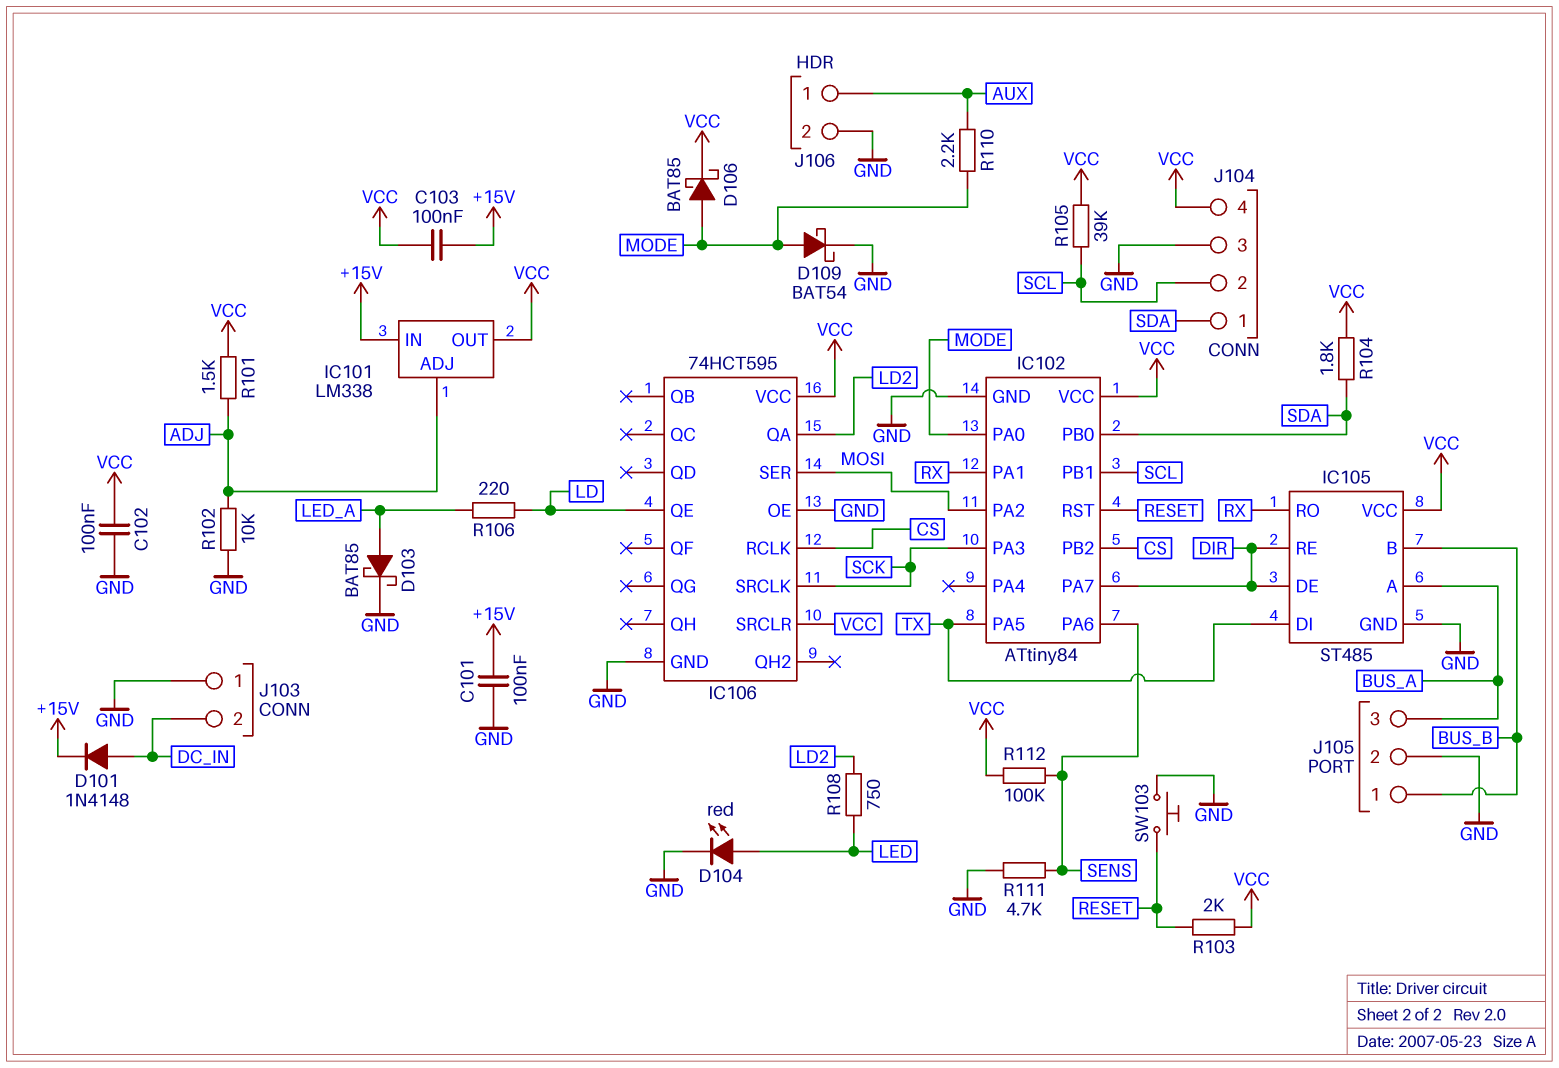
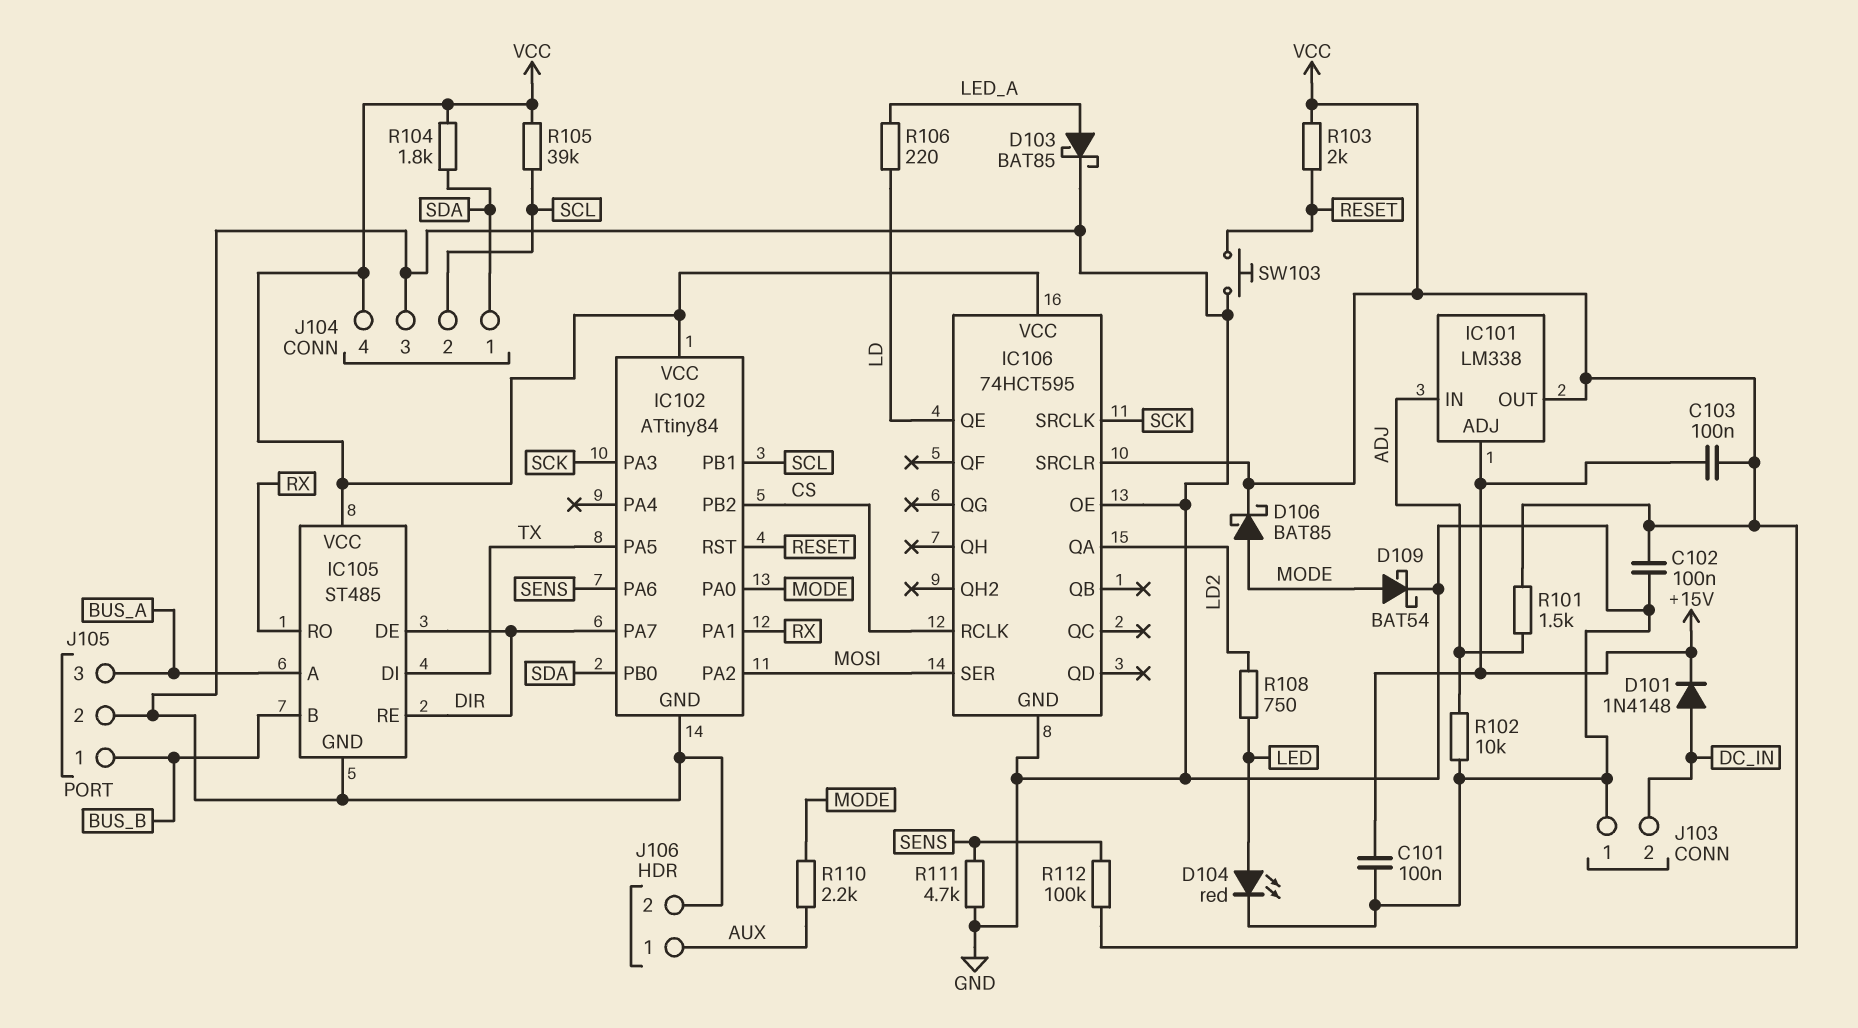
IC101 pin ADJ: ADJ -> +15V
IC101 pin IN: +15V -> ADJ

